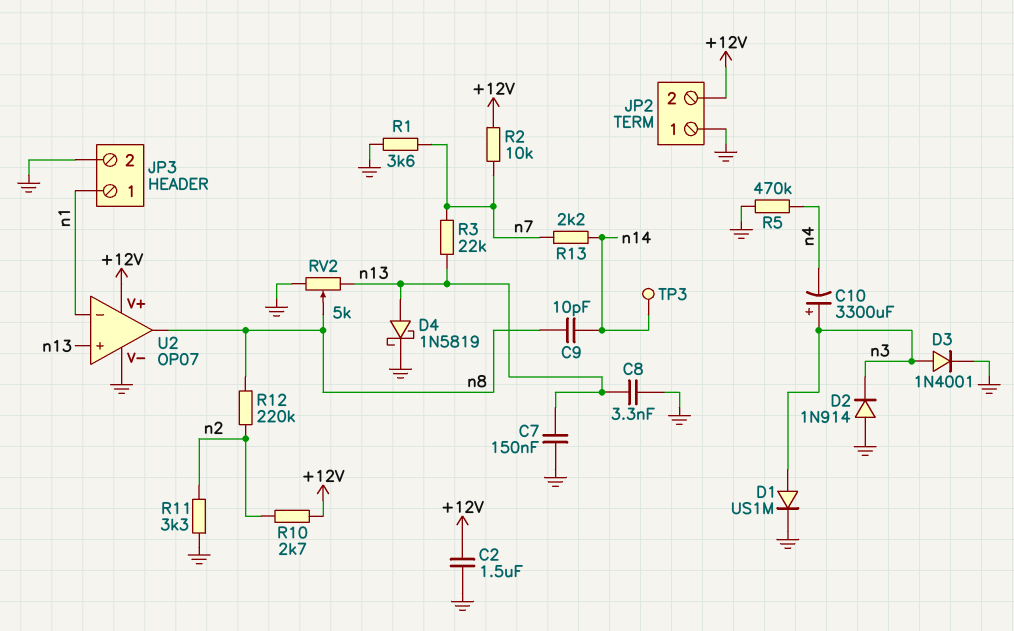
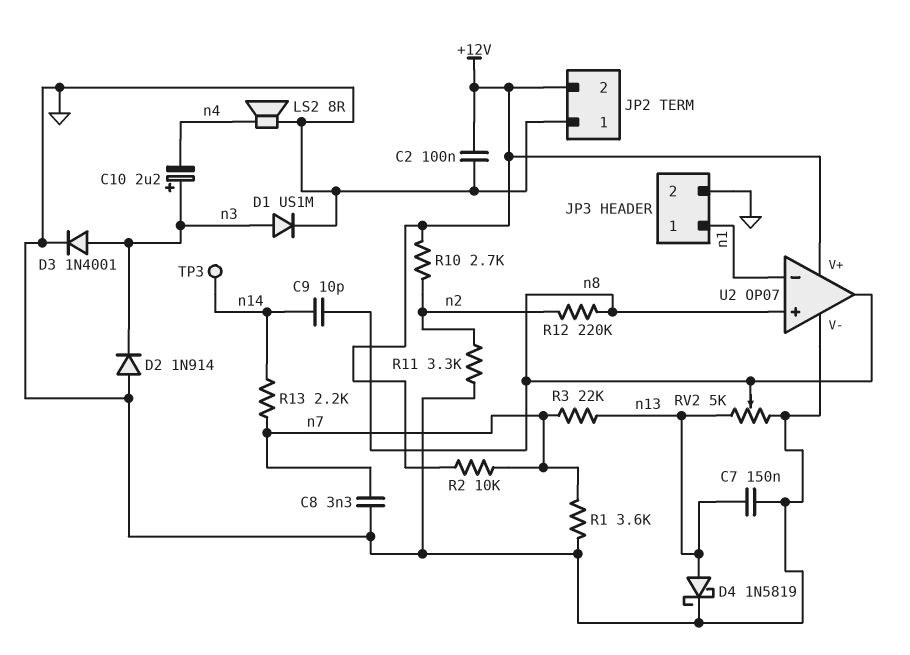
C2: 1.5uF (+12V, GND) -> 100nF (+12V, GND)
C8: 3.3nF (GND, n13) -> 3.3nF (GND, n7)
C10: 3300uF (plus n3, minus n4) -> 2.2uF (plus n3, minus n4)
LS2: none -> speaker 8R (GND, n4)
R5: 470k (GND, n4) -> none
U2 pin in+: n13 -> n8

